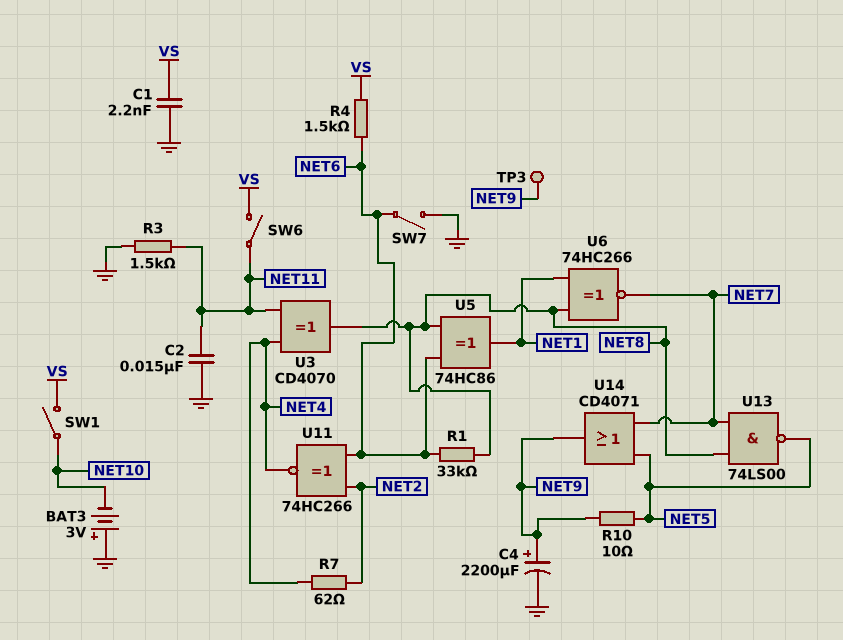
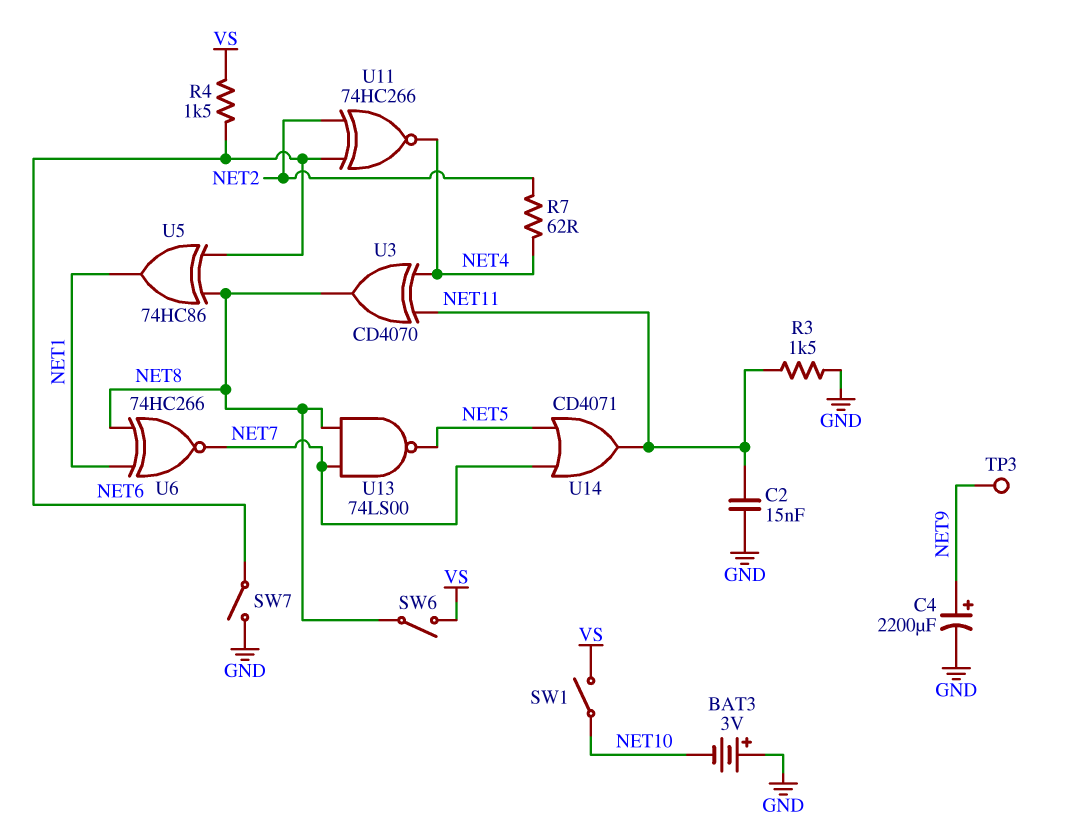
C1: 2.2nF (GND, VS) -> none
R1: 33k (NET6, NET8) -> none
R10: 10 (NET5, NET9) -> none
SW6: switch (NET11, VS) -> switch (NET8, VS)
U14: OR CD4071 (in NET5, in NET7, out NET9) -> OR CD4071 (in NET5, in NET7, out NET11)

